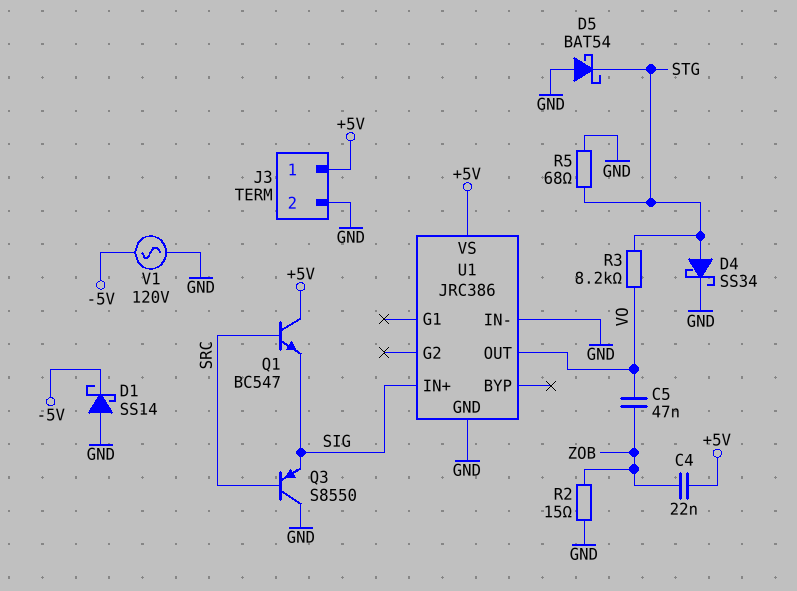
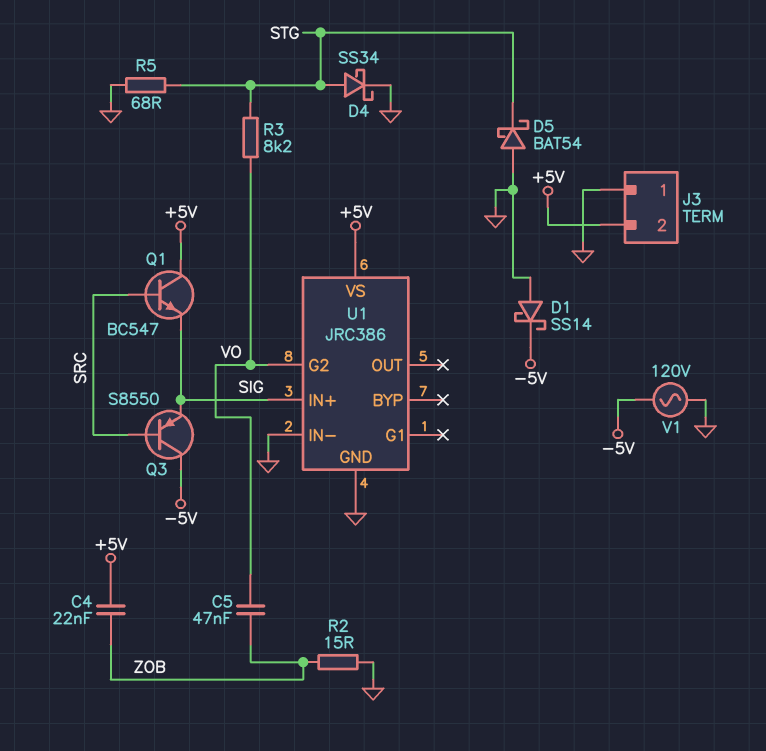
J3 pin 1: +5V -> GND
J3 pin 2: GND -> +5V
Q3: PNP S8550 (B SRC, C GND, E SIG) -> PNP S8550 (B SRC, C -5V, E SIG)
U1 pin G2: none -> VO
U1 pin OUT: VO -> none

